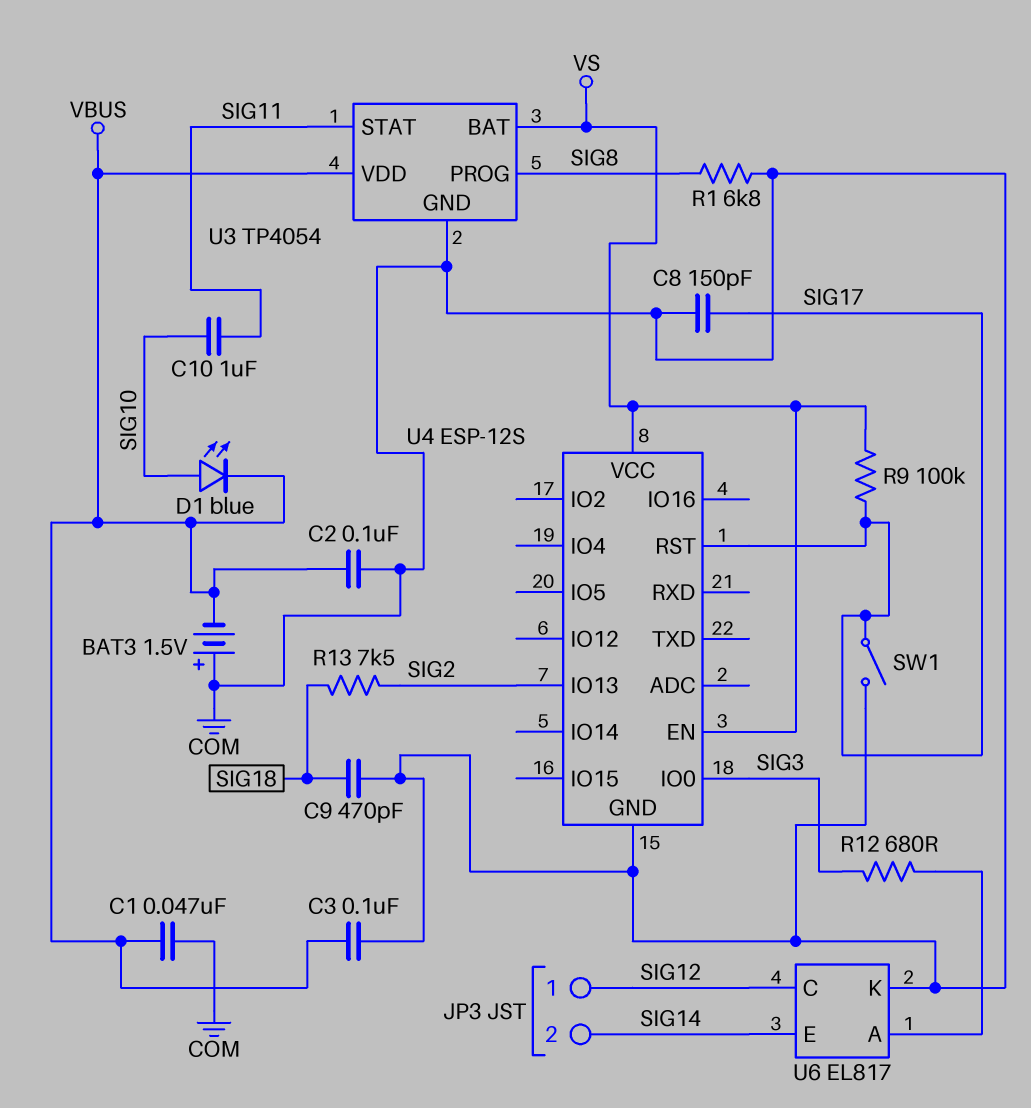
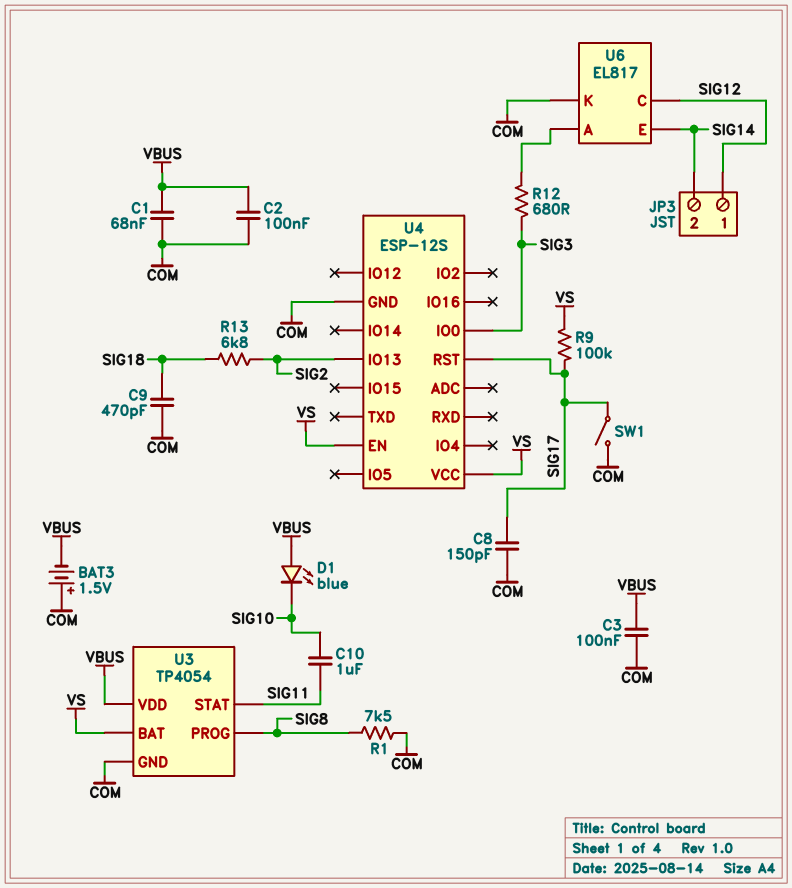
C1: 47nF (COM, VBUS) -> 68nF (COM, VBUS)
D1: LED blue (A SIG10, K VBUS) -> LED blue (A VBUS, K SIG10)
R1: 6.8k (COM, SIG8) -> 7.5k (COM, SIG8)
R13: 7.5k (SIG2, SIG18) -> 6.8k (SIG2, SIG18)

